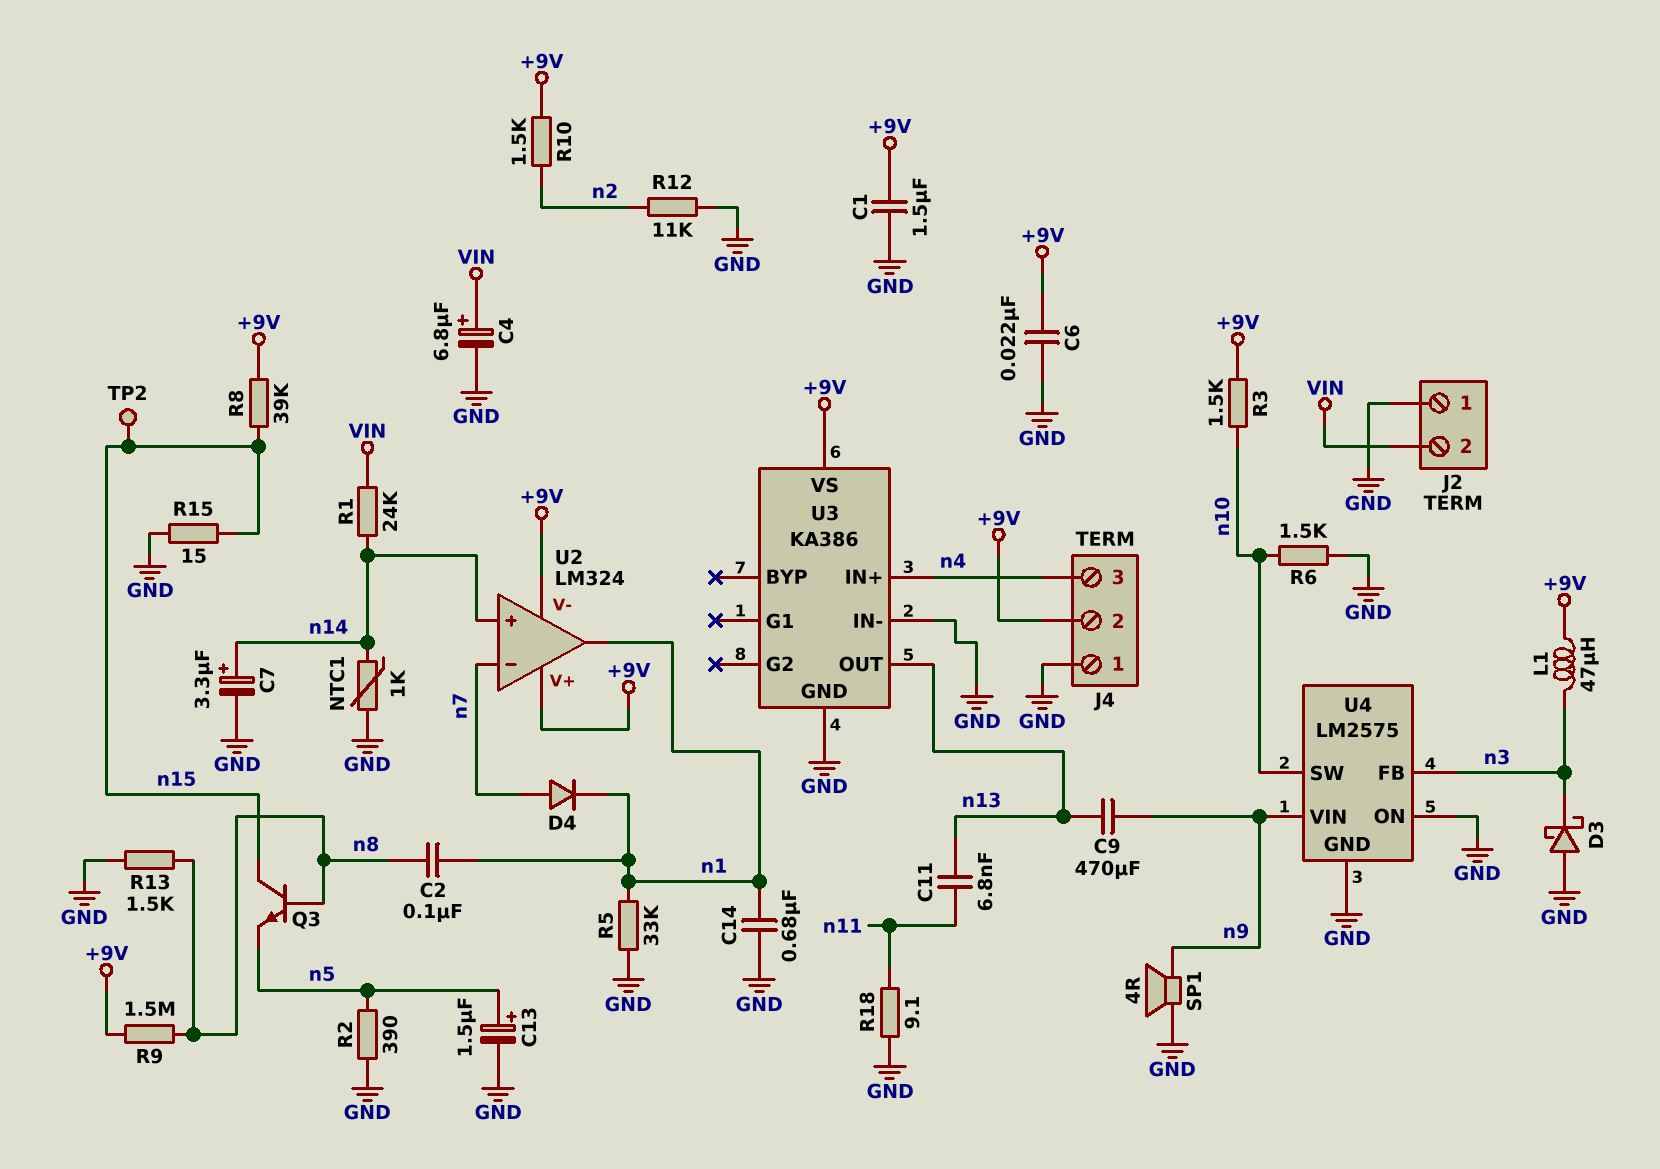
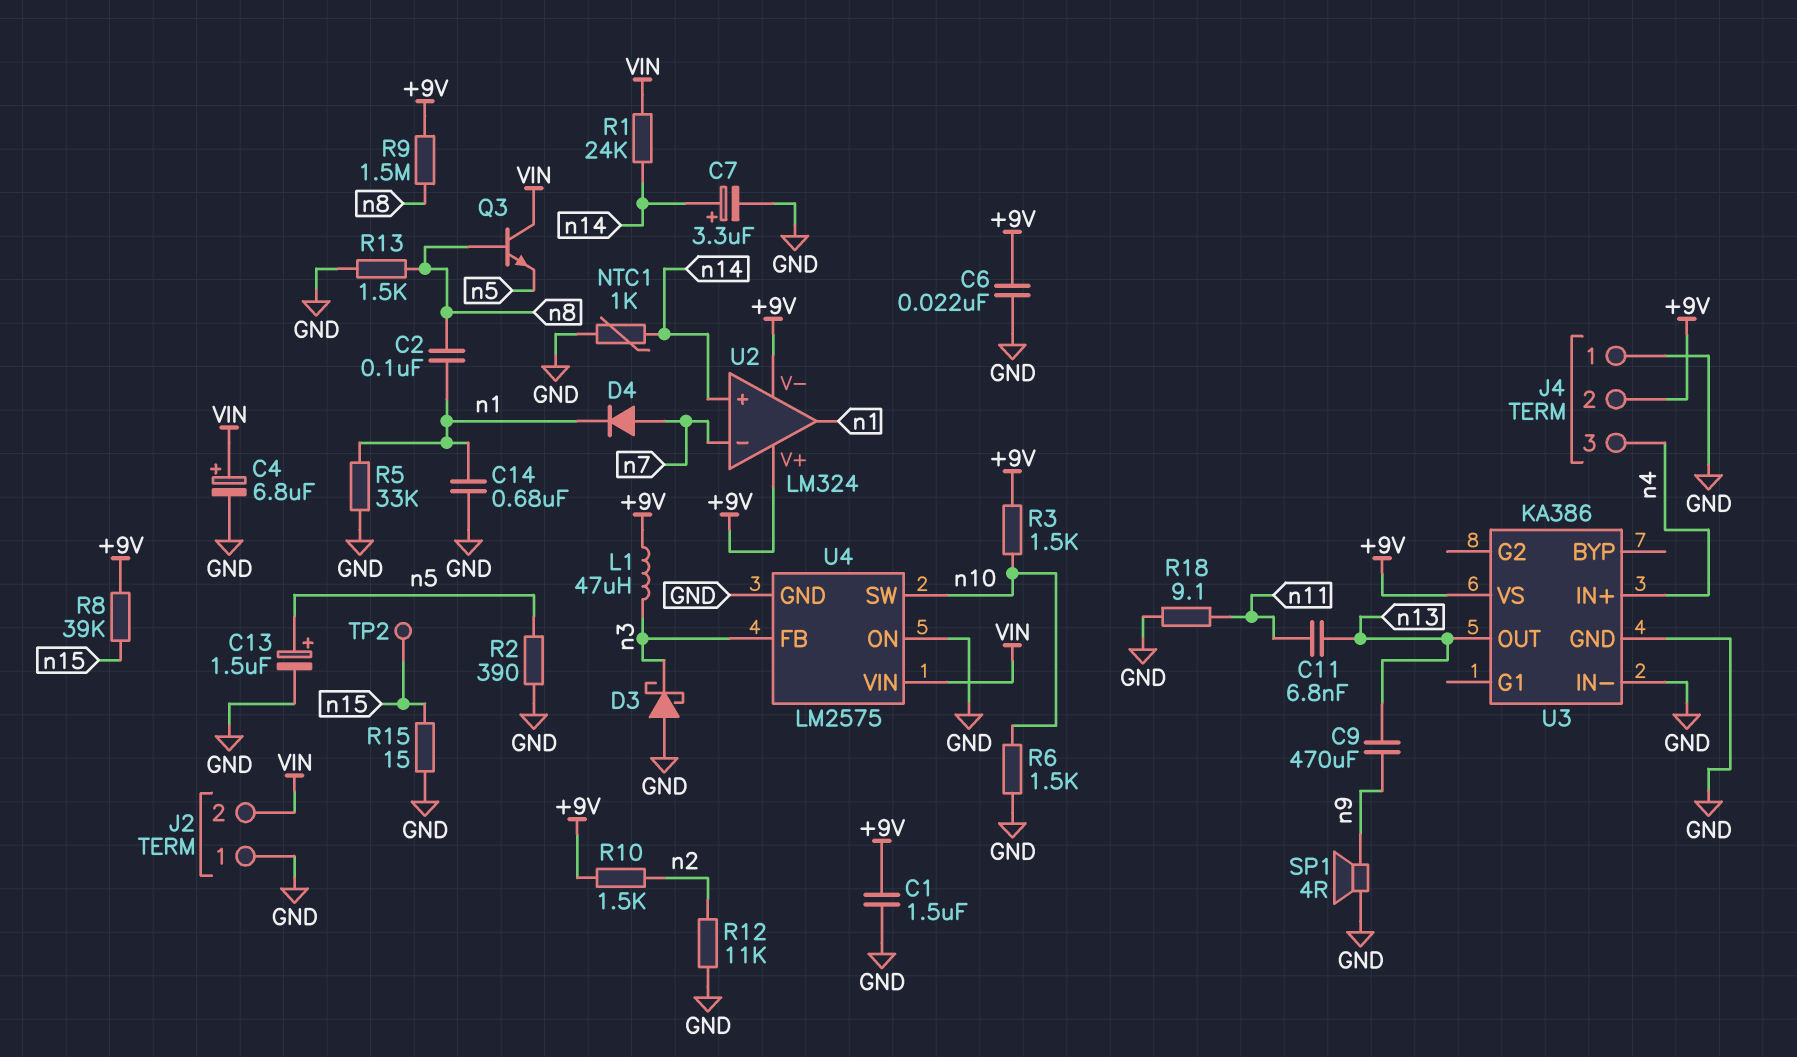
Q3: NPN (B n8, C n15, E n5) -> NPN (B n8, C VIN, E n5)
U4 pin VIN: n9 -> VIN

